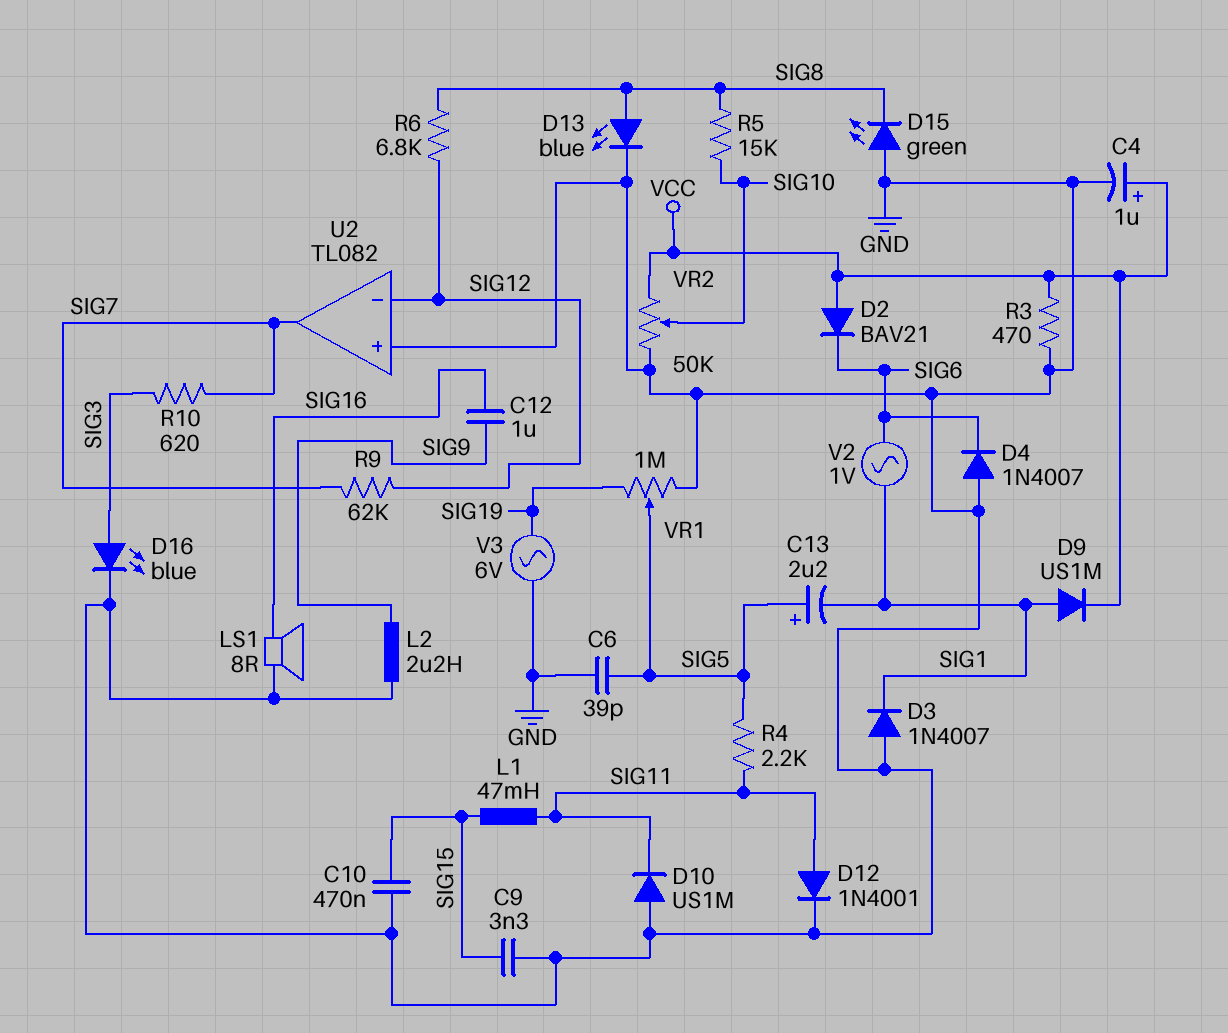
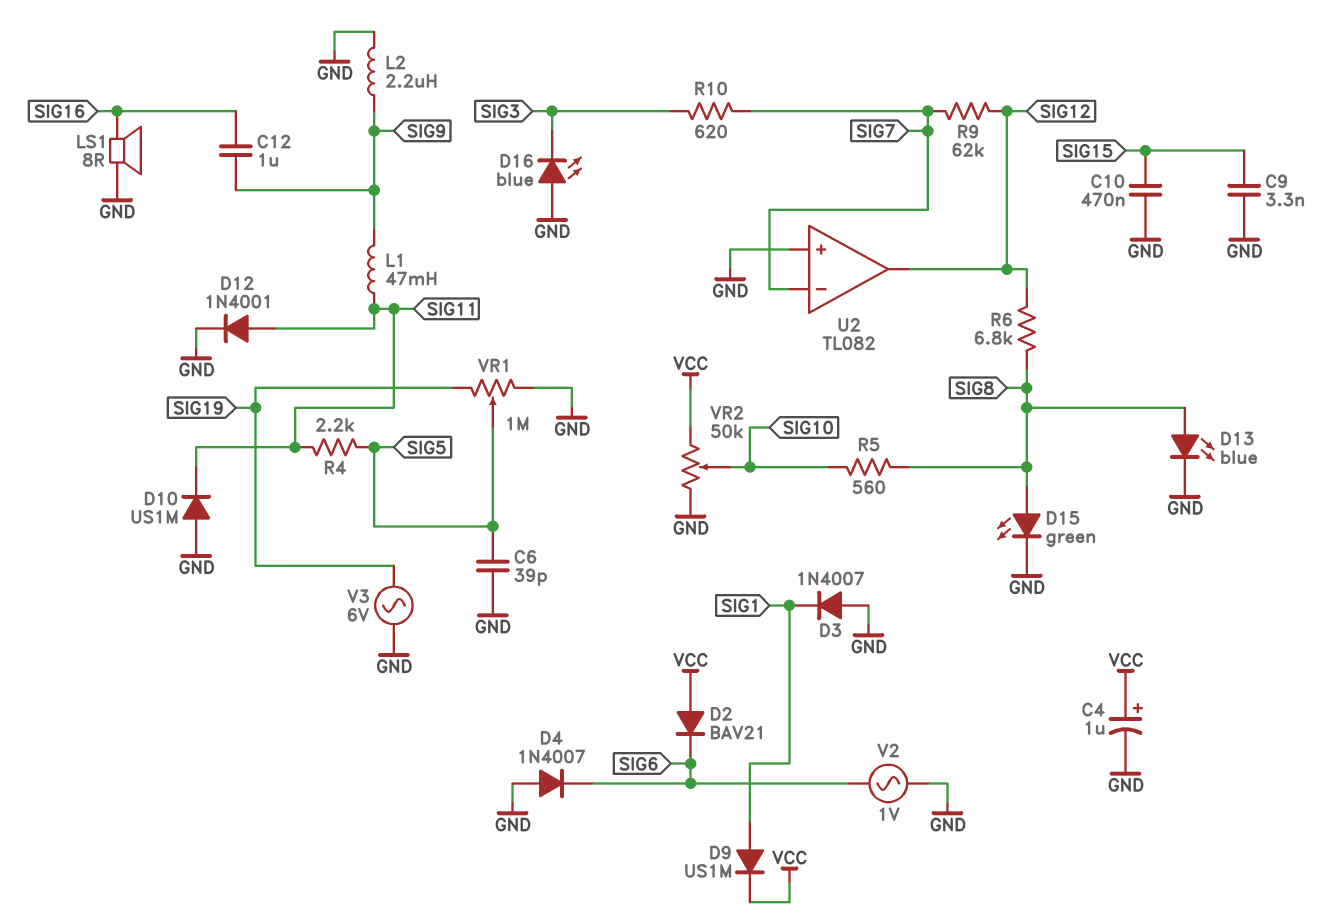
C13: 2.2uF (plus SIG5, minus SIG1) -> none
D15: LED green (A GND, K SIG8) -> LED green (A SIG8, K GND)
D16: LED blue (A SIG3, K GND) -> LED blue (A GND, K SIG3)
L1: 47mH (SIG11, SIG15) -> 47mH (SIG9, SIG11)
R3: 470 (GND, VCC) -> none
R5: 15k (SIG8, SIG10) -> 560 (SIG8, SIG10)
U2 pin in-: SIG12 -> SIG7
U2 pin out: SIG7 -> SIG12
V2: AC 1V (SIG1, SIG6) -> AC 1V (GND, SIG6)

